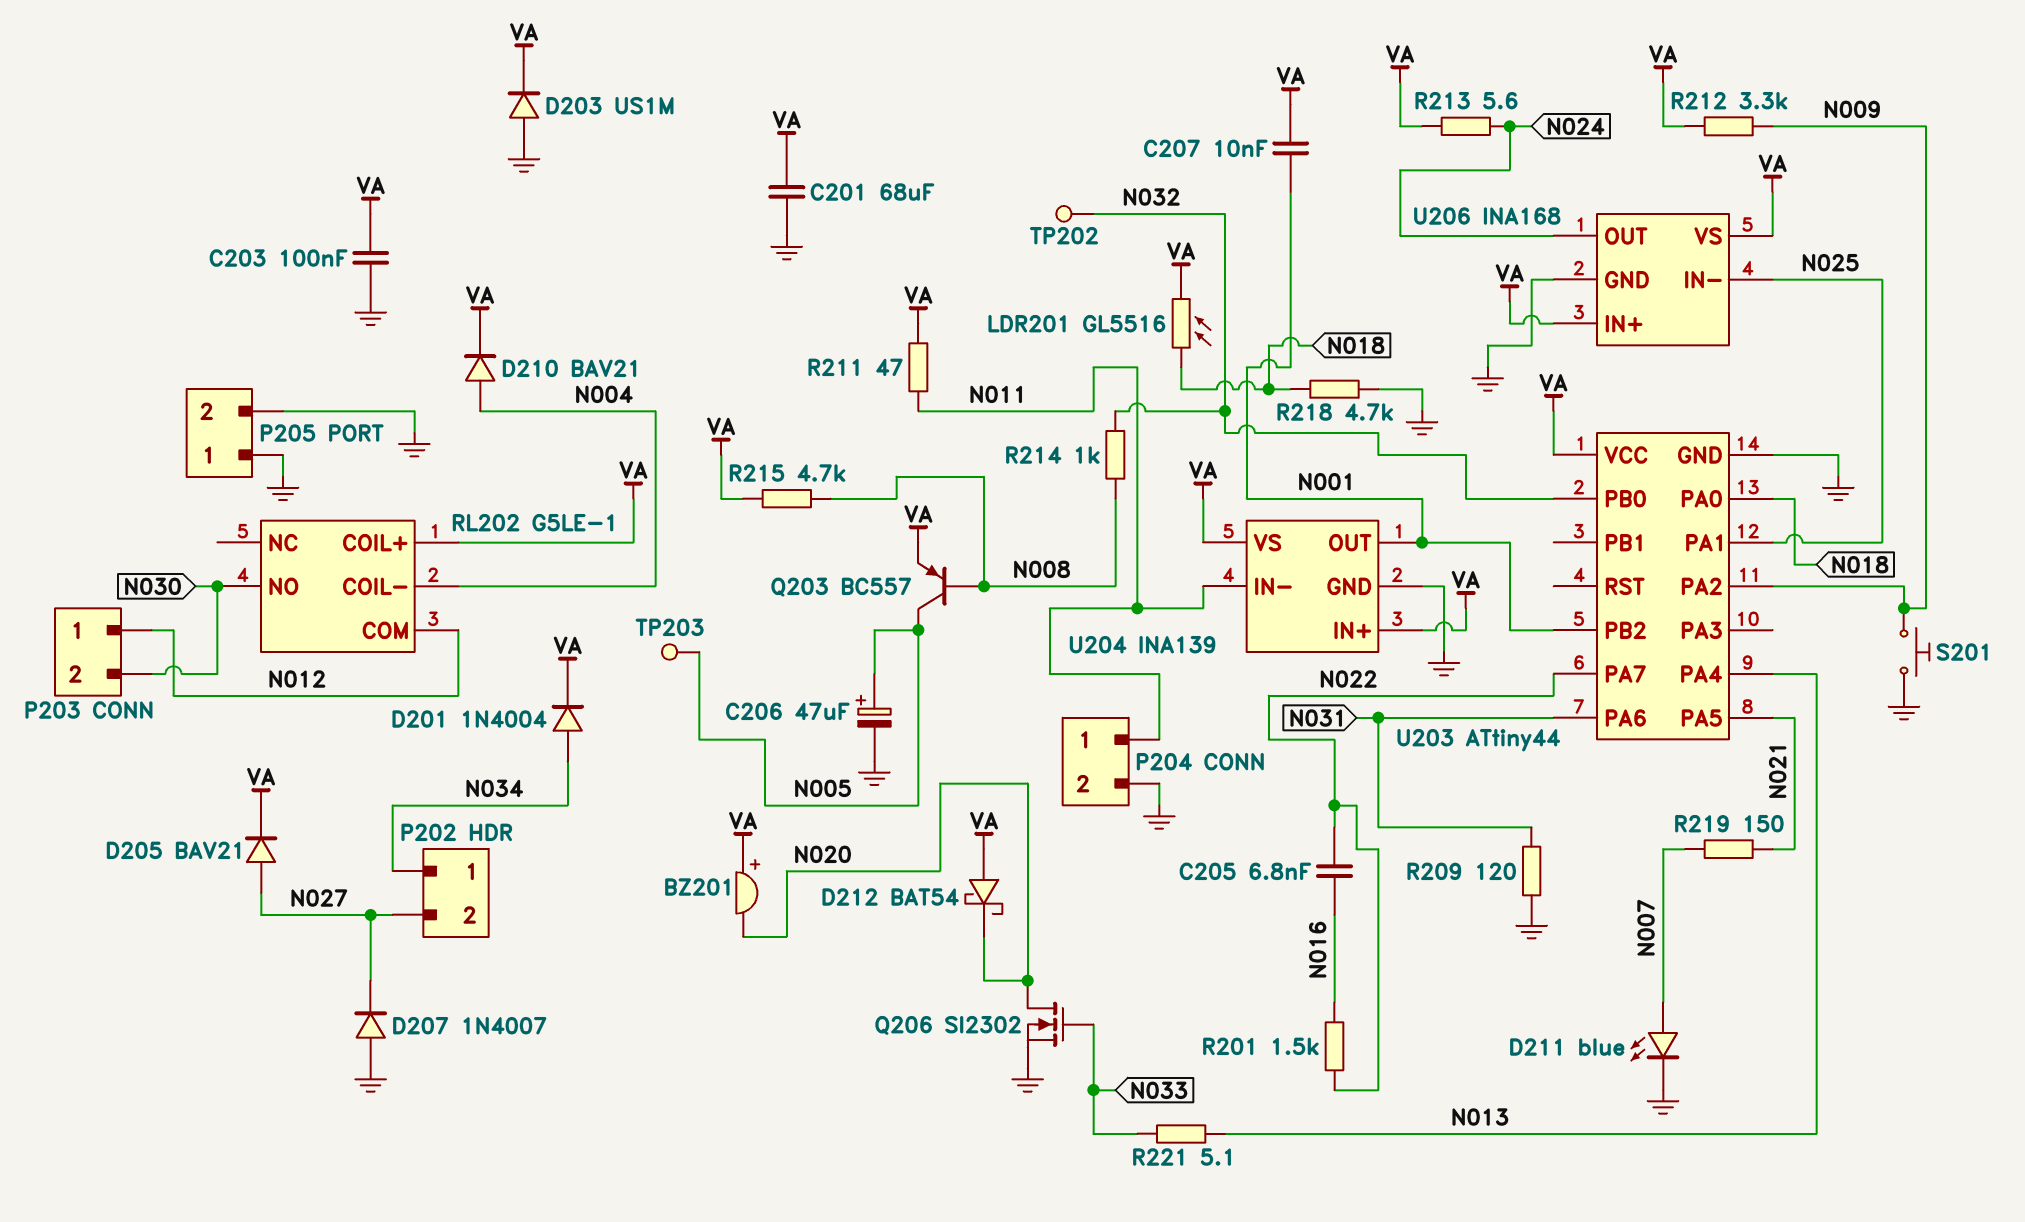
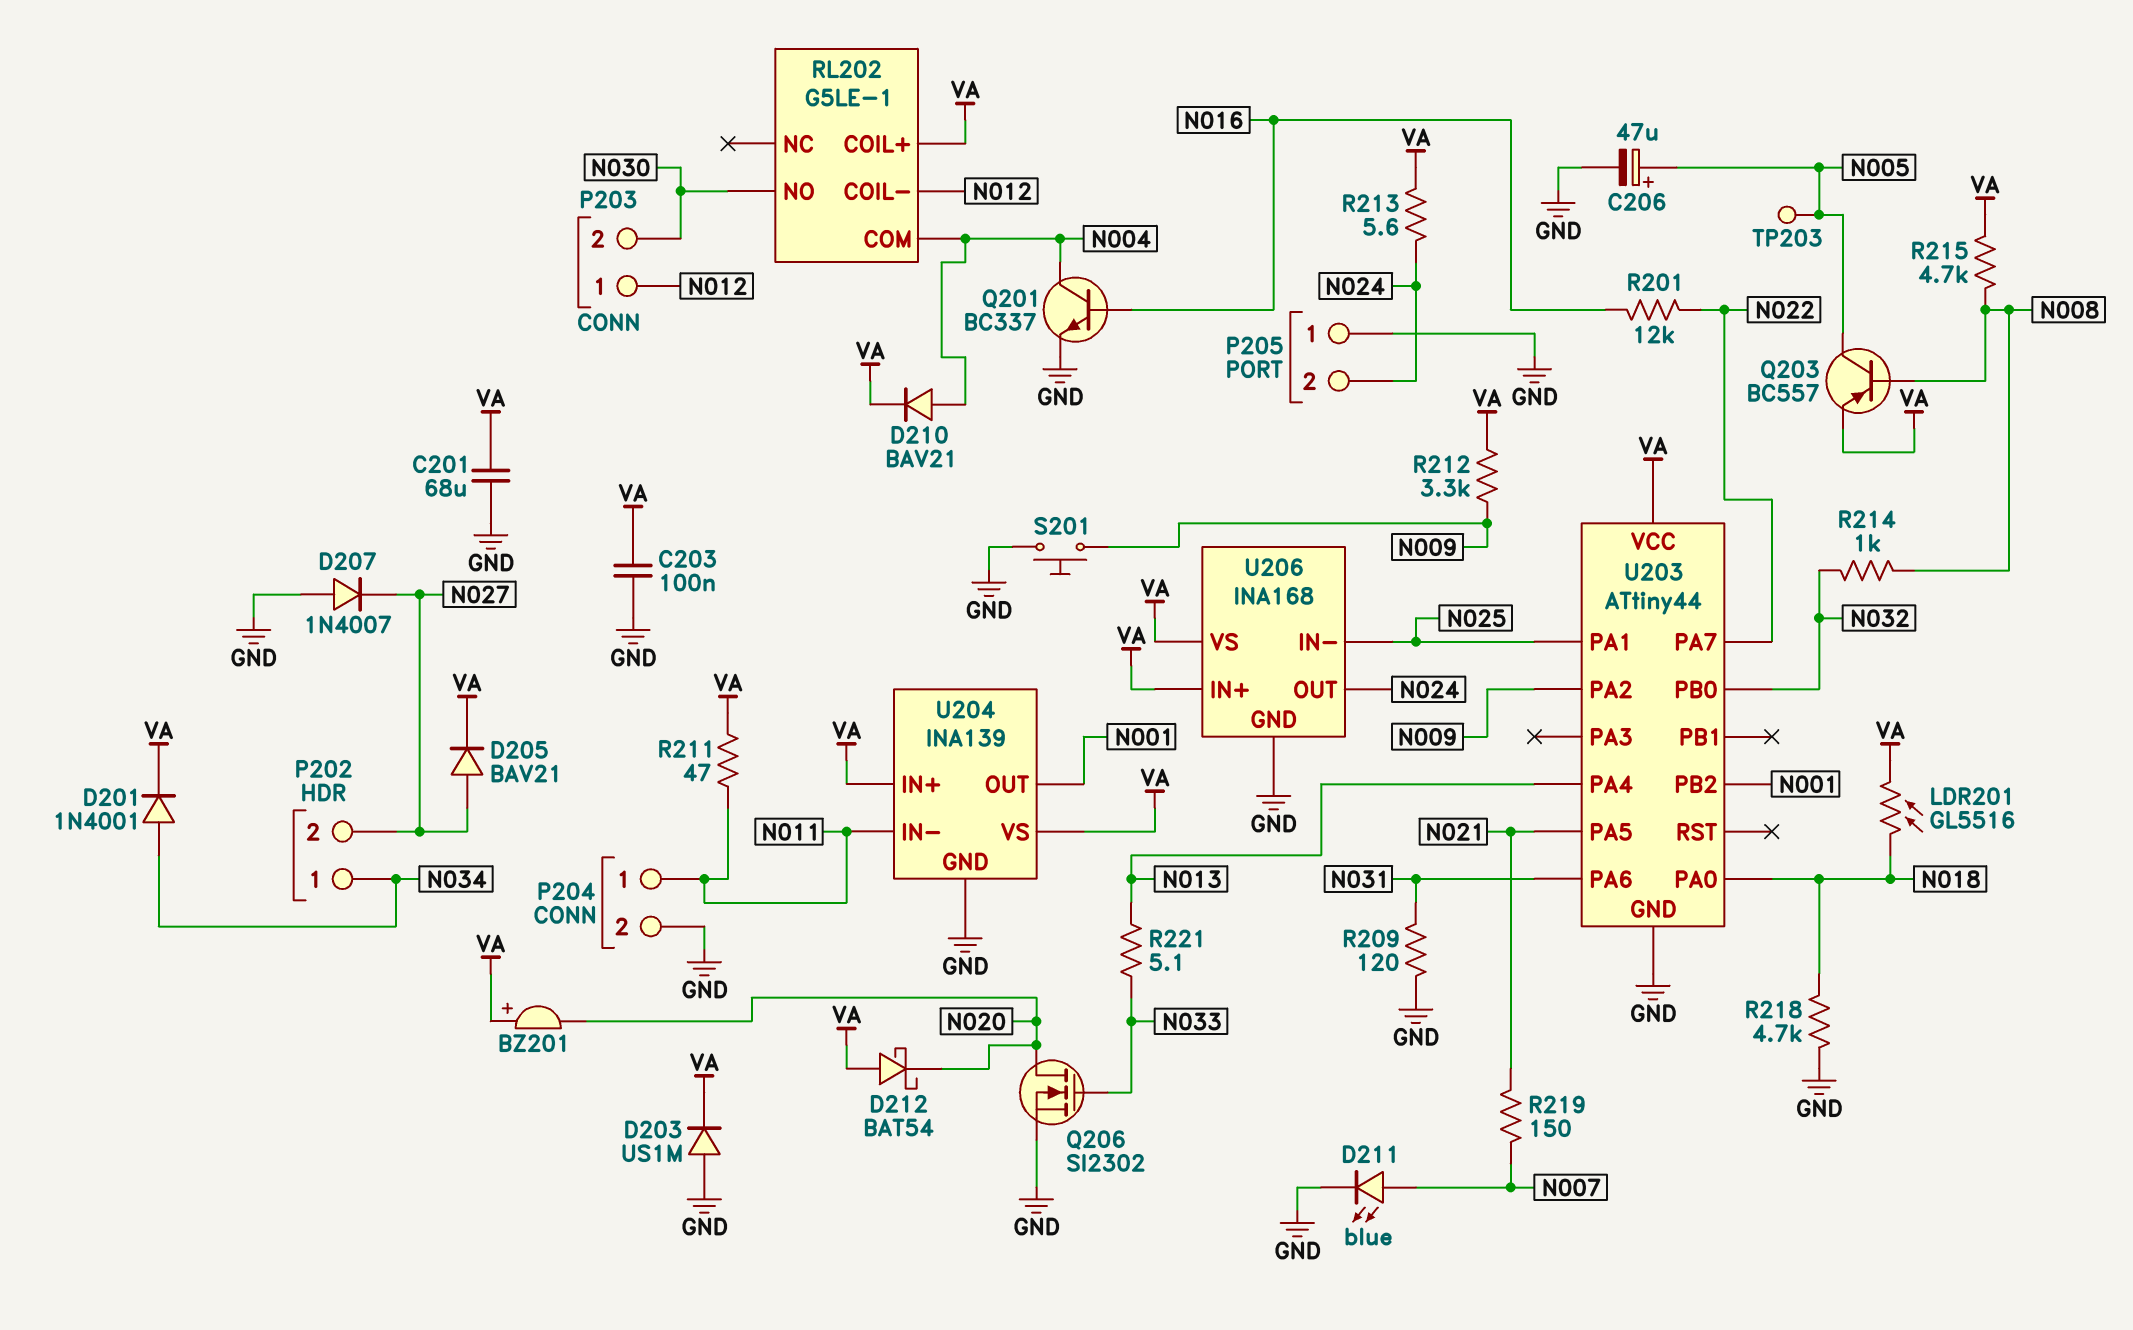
C205: 6.8nF (N016, N022) -> none
C207: 10nF (N001, VA) -> none
D201: diode 1N4004 (A N034, K VA) -> diode 1N4001 (A N034, K VA)
P205 pin 2: GND -> N024
Q201: none -> NPN BC337 (B N016, C N004, E GND)
R201: 1.5k (N016, N022) -> 12k (N016, N022)
RL202 pin COIL-: N004 -> N012
RL202 pin COM: N012 -> N004
TP202: test point (N032) -> none

